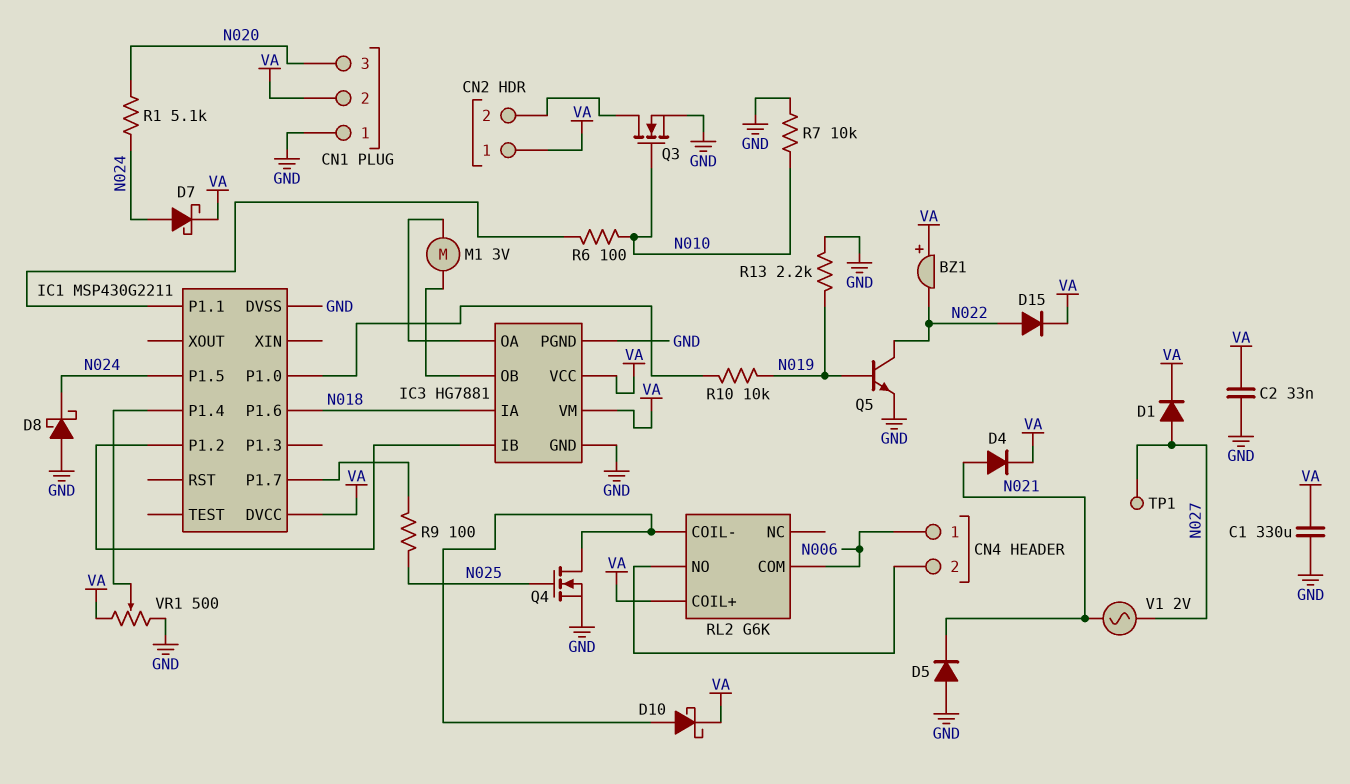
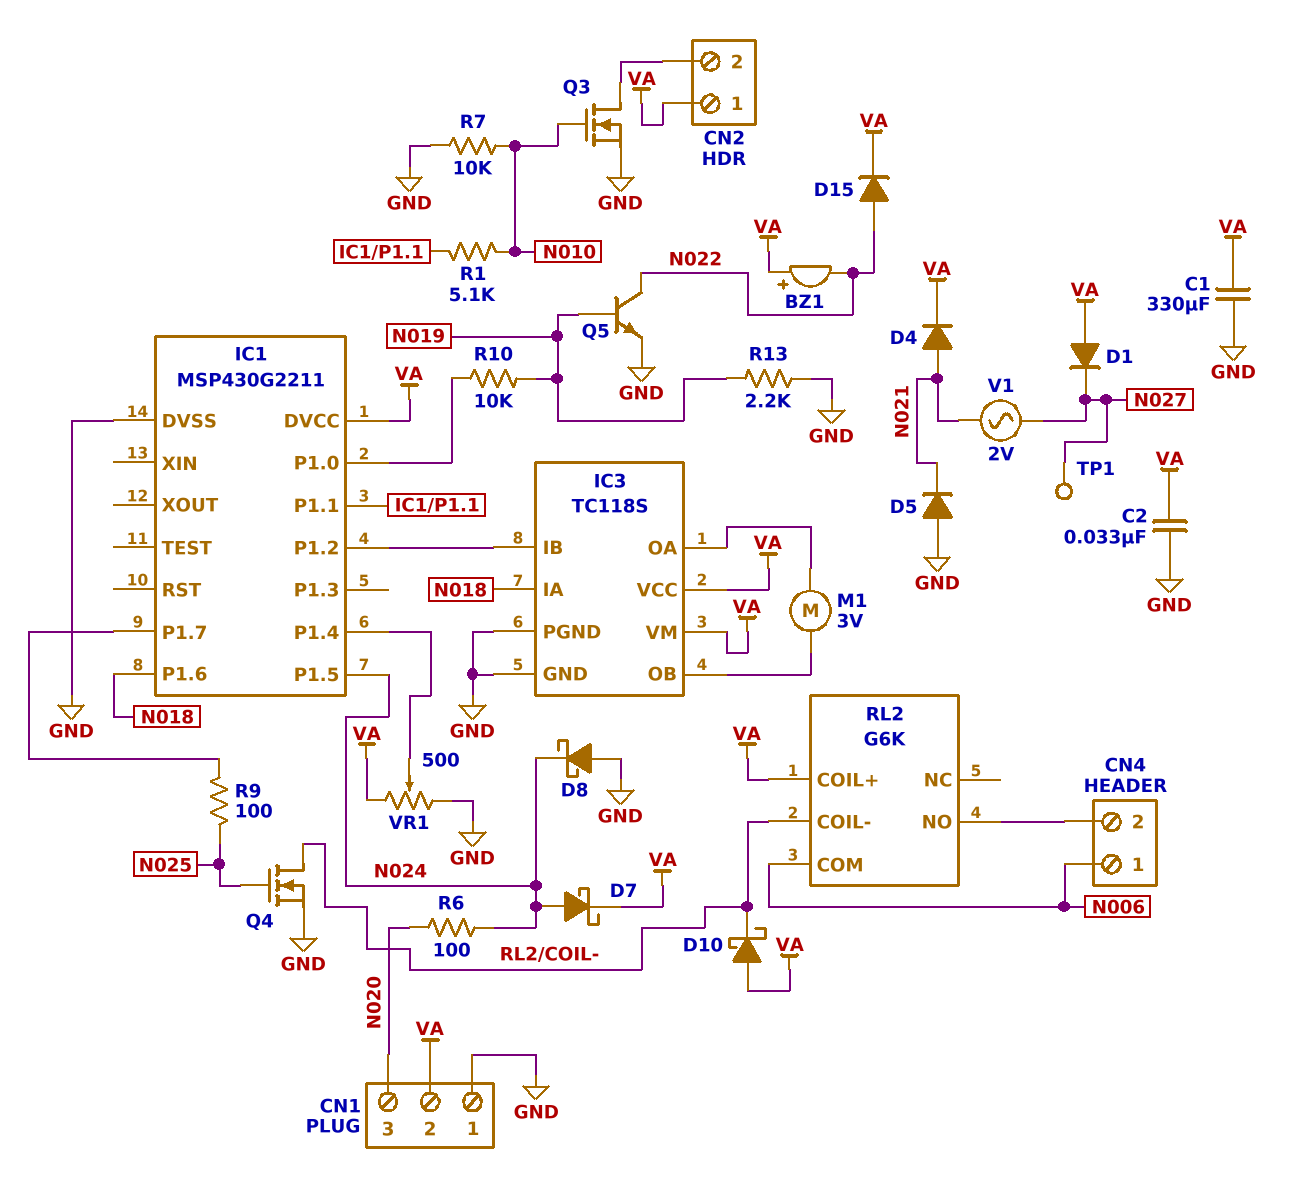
D1: diode (A N027, K VA) -> diode (A VA, K N027)
D10: schottky (A RL2/COIL-, K VA) -> schottky (A VA, K RL2/COIL-)
IC3: HG7881 -> TC118S
R1: 5.1k (N020, N024) -> 5.1k (IC1/P1.1, N010)
R6: 100 (IC1/P1.1, N010) -> 100 (N020, N024)

